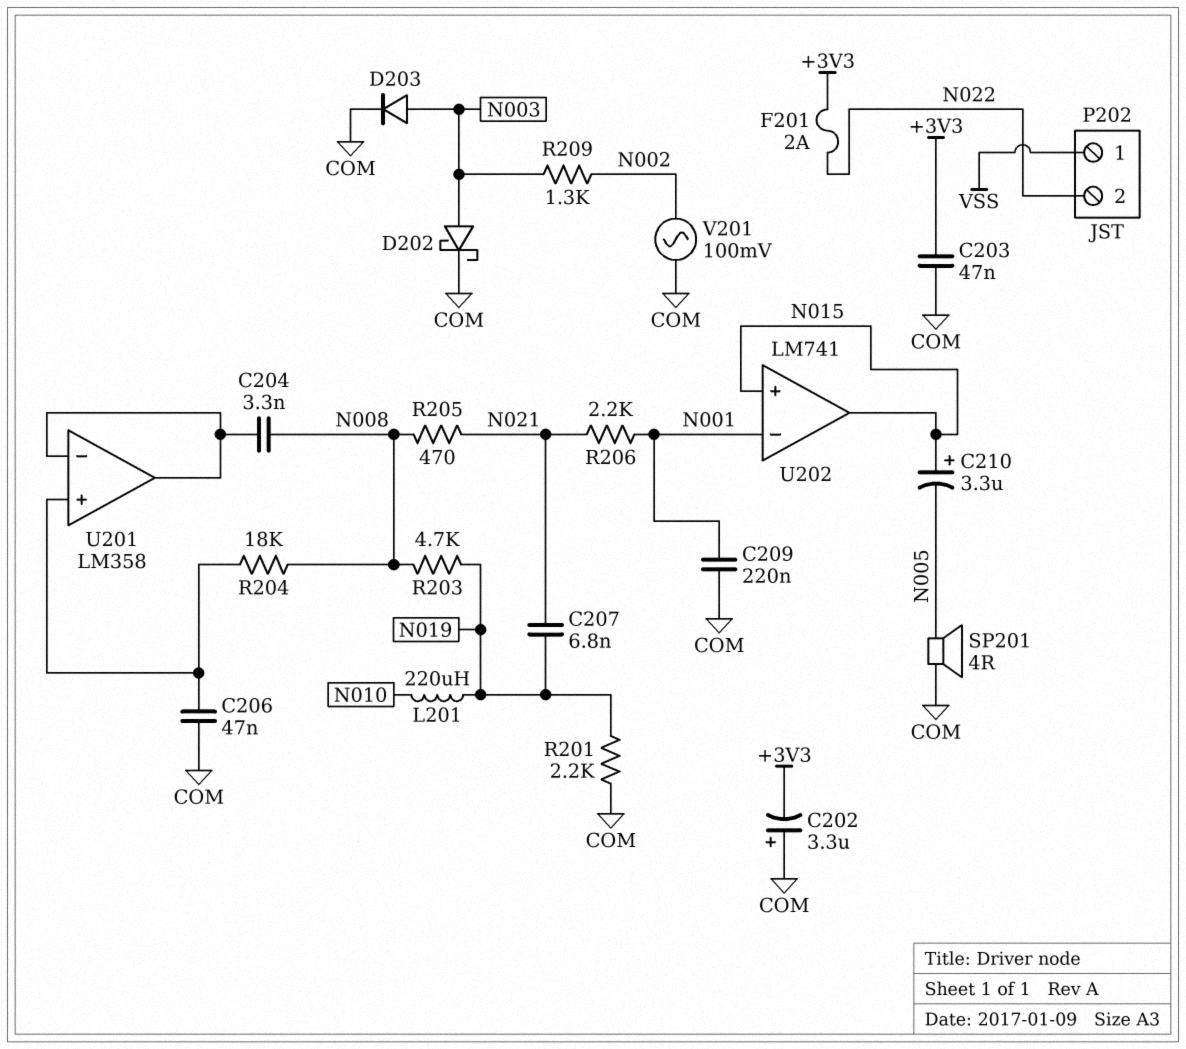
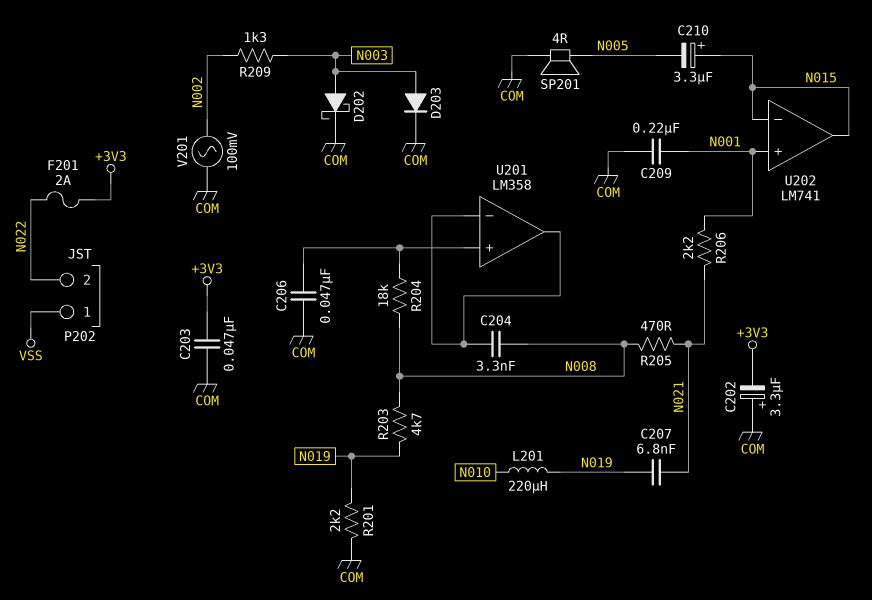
U202 pin in+: N015 -> N001
U202 pin in-: N001 -> N015

